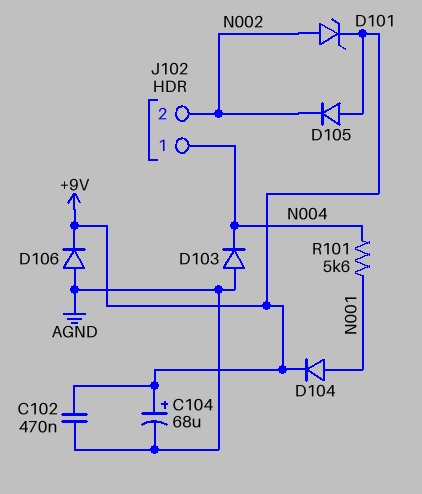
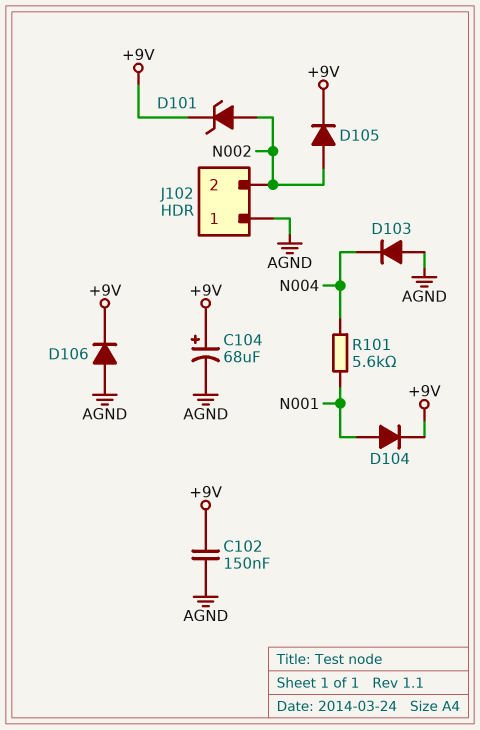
C102: 470nF (+9V, AGND) -> 150nF (+9V, AGND)
D105: diode (A +9V, K N002) -> diode (A N002, K +9V)
J102 pin 1: N004 -> AGND

